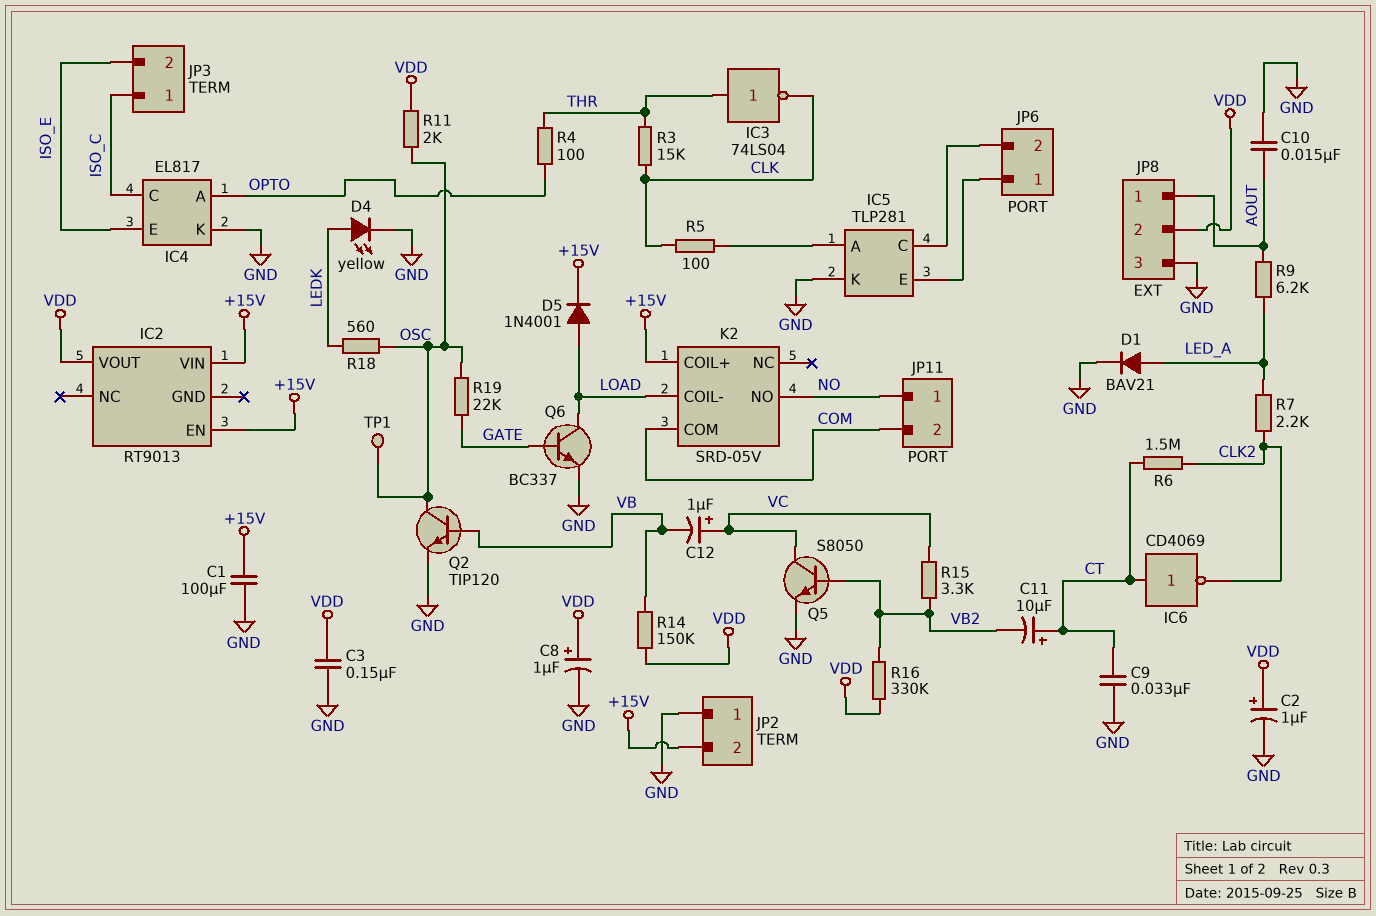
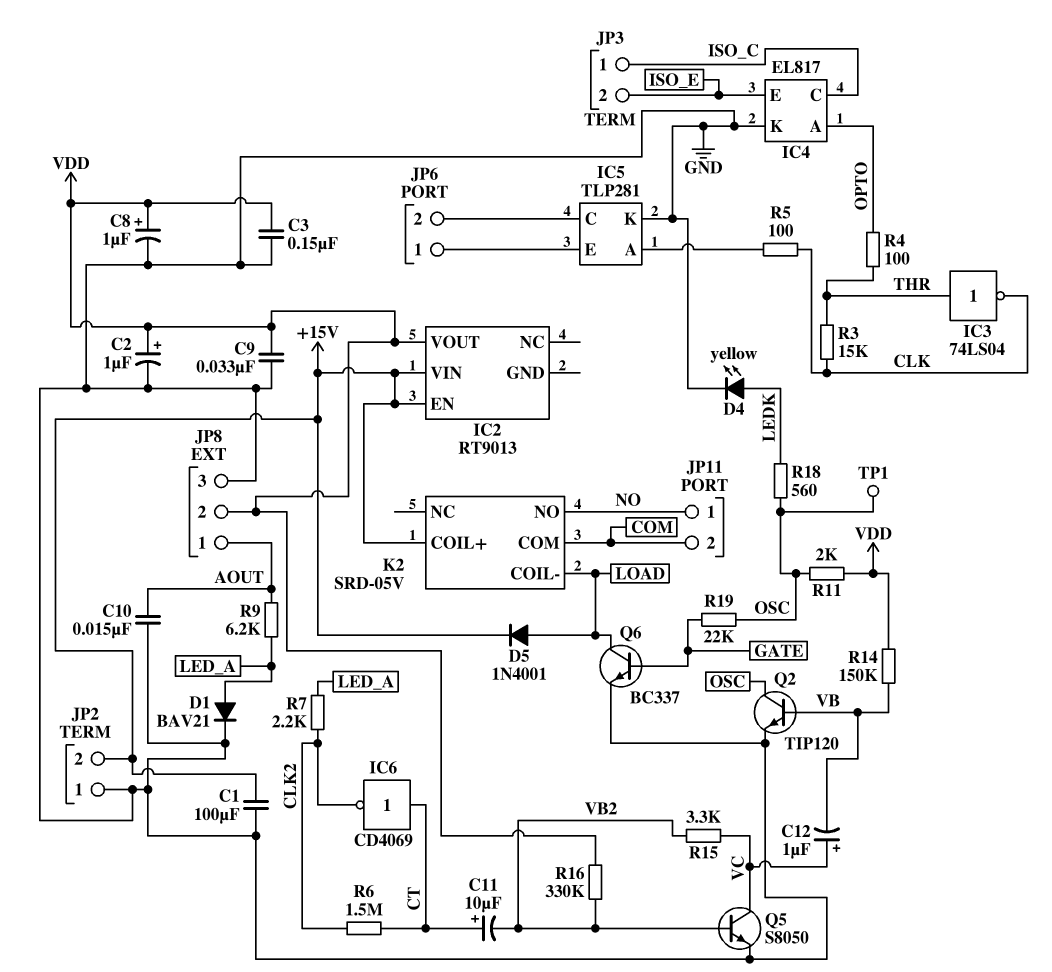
C9: 33nF (CT, GND) -> 33nF (GND, VDD)

